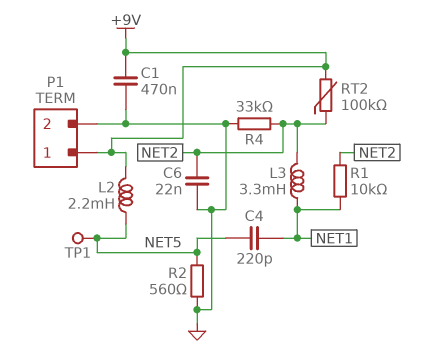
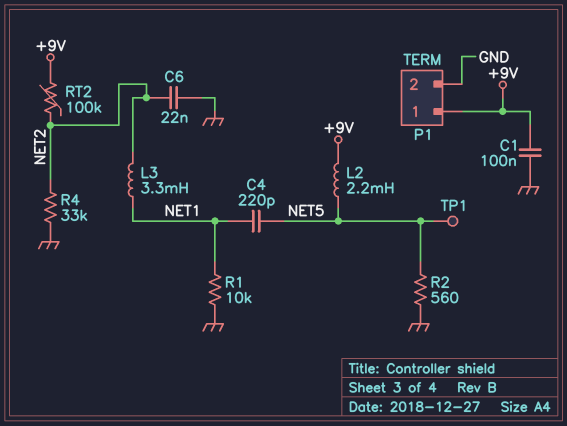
C1: 470nF (+9V, GND) -> 100nF (+9V, GND)
R1: 10k (NET1, NET2) -> 10k (GND, NET1)

